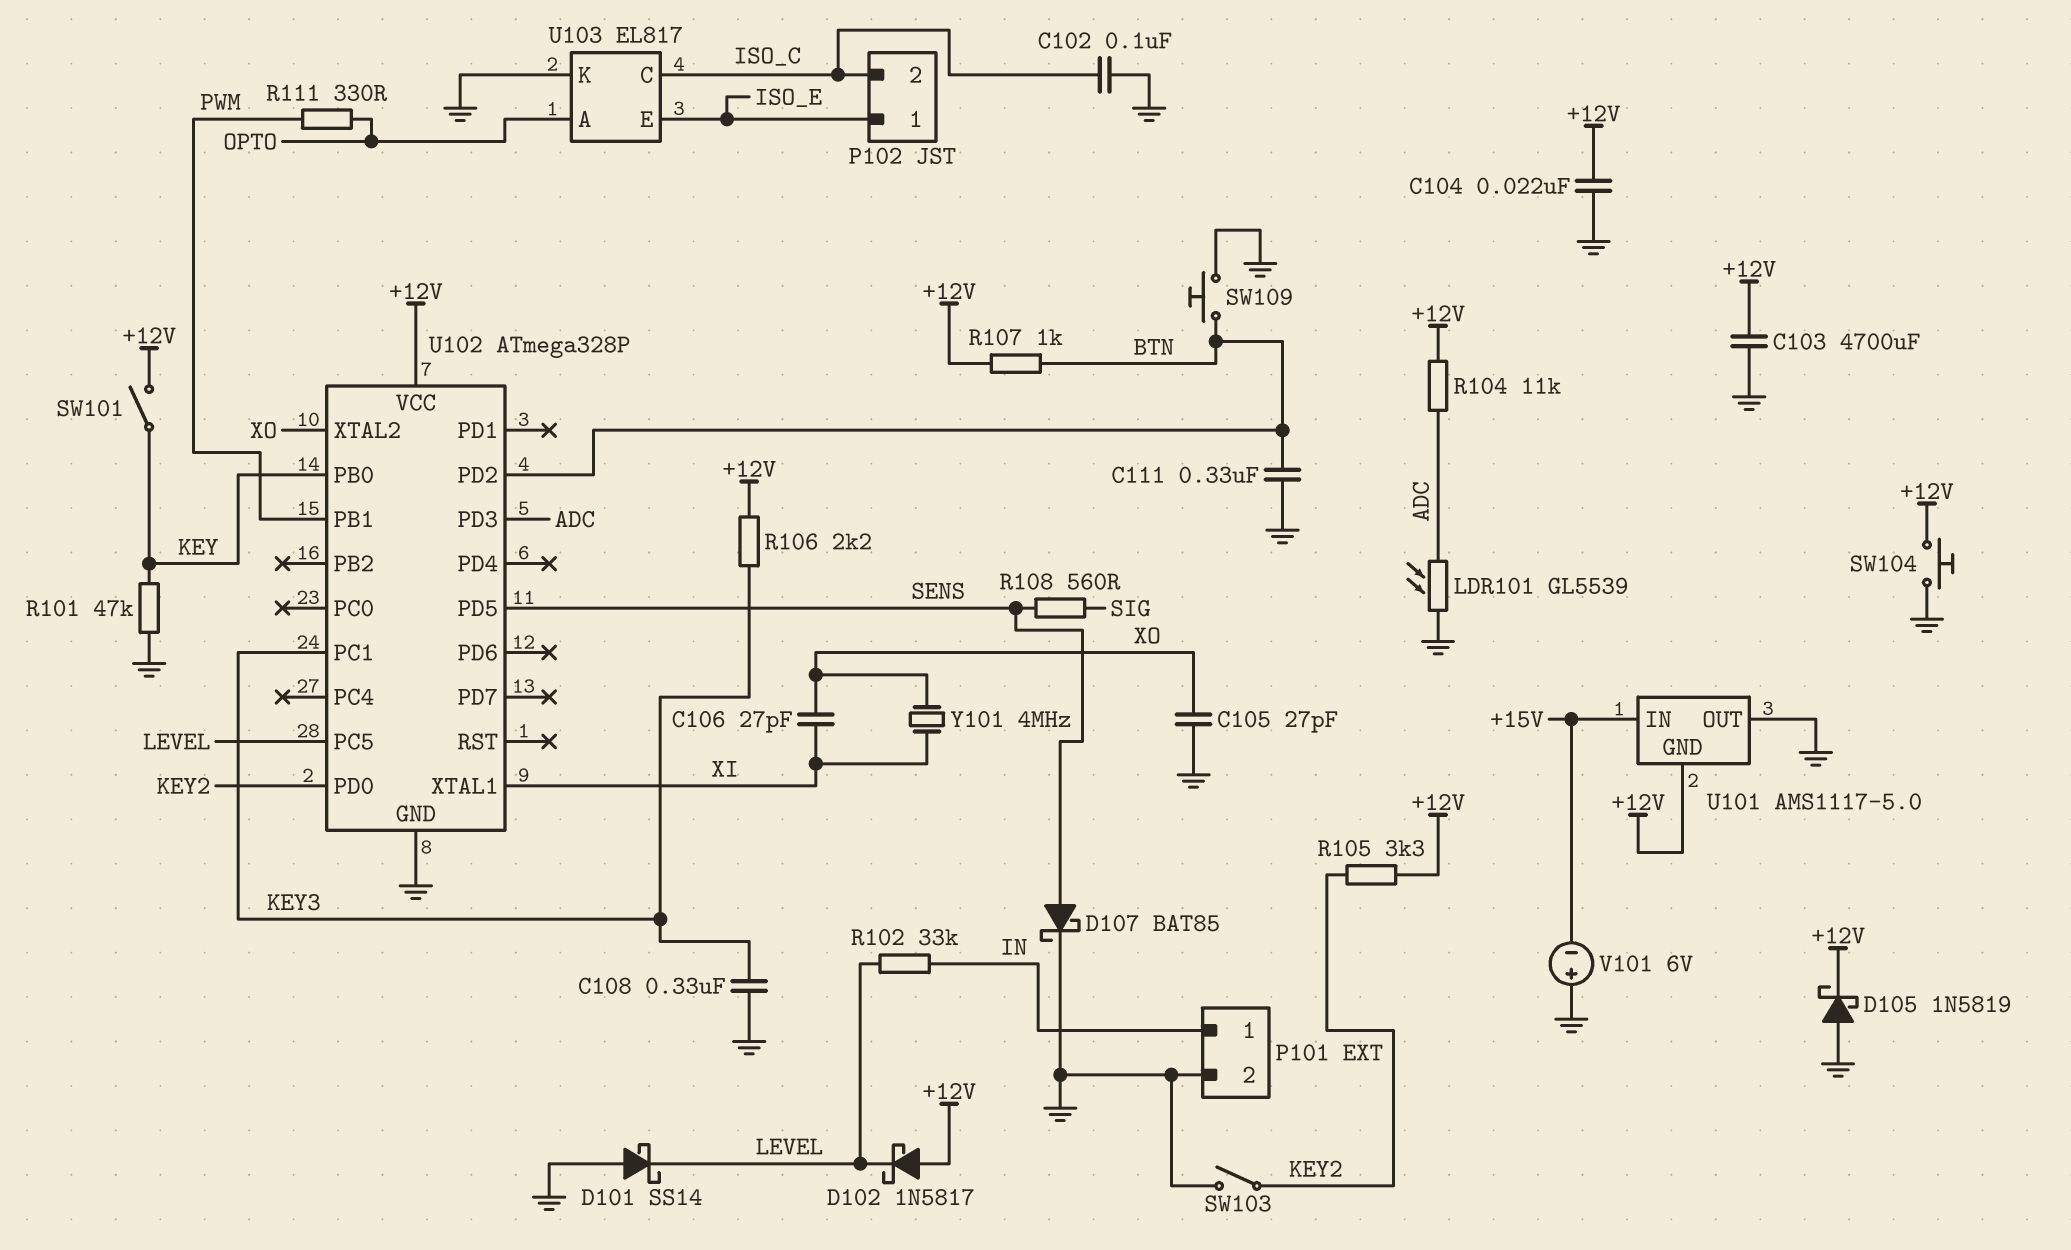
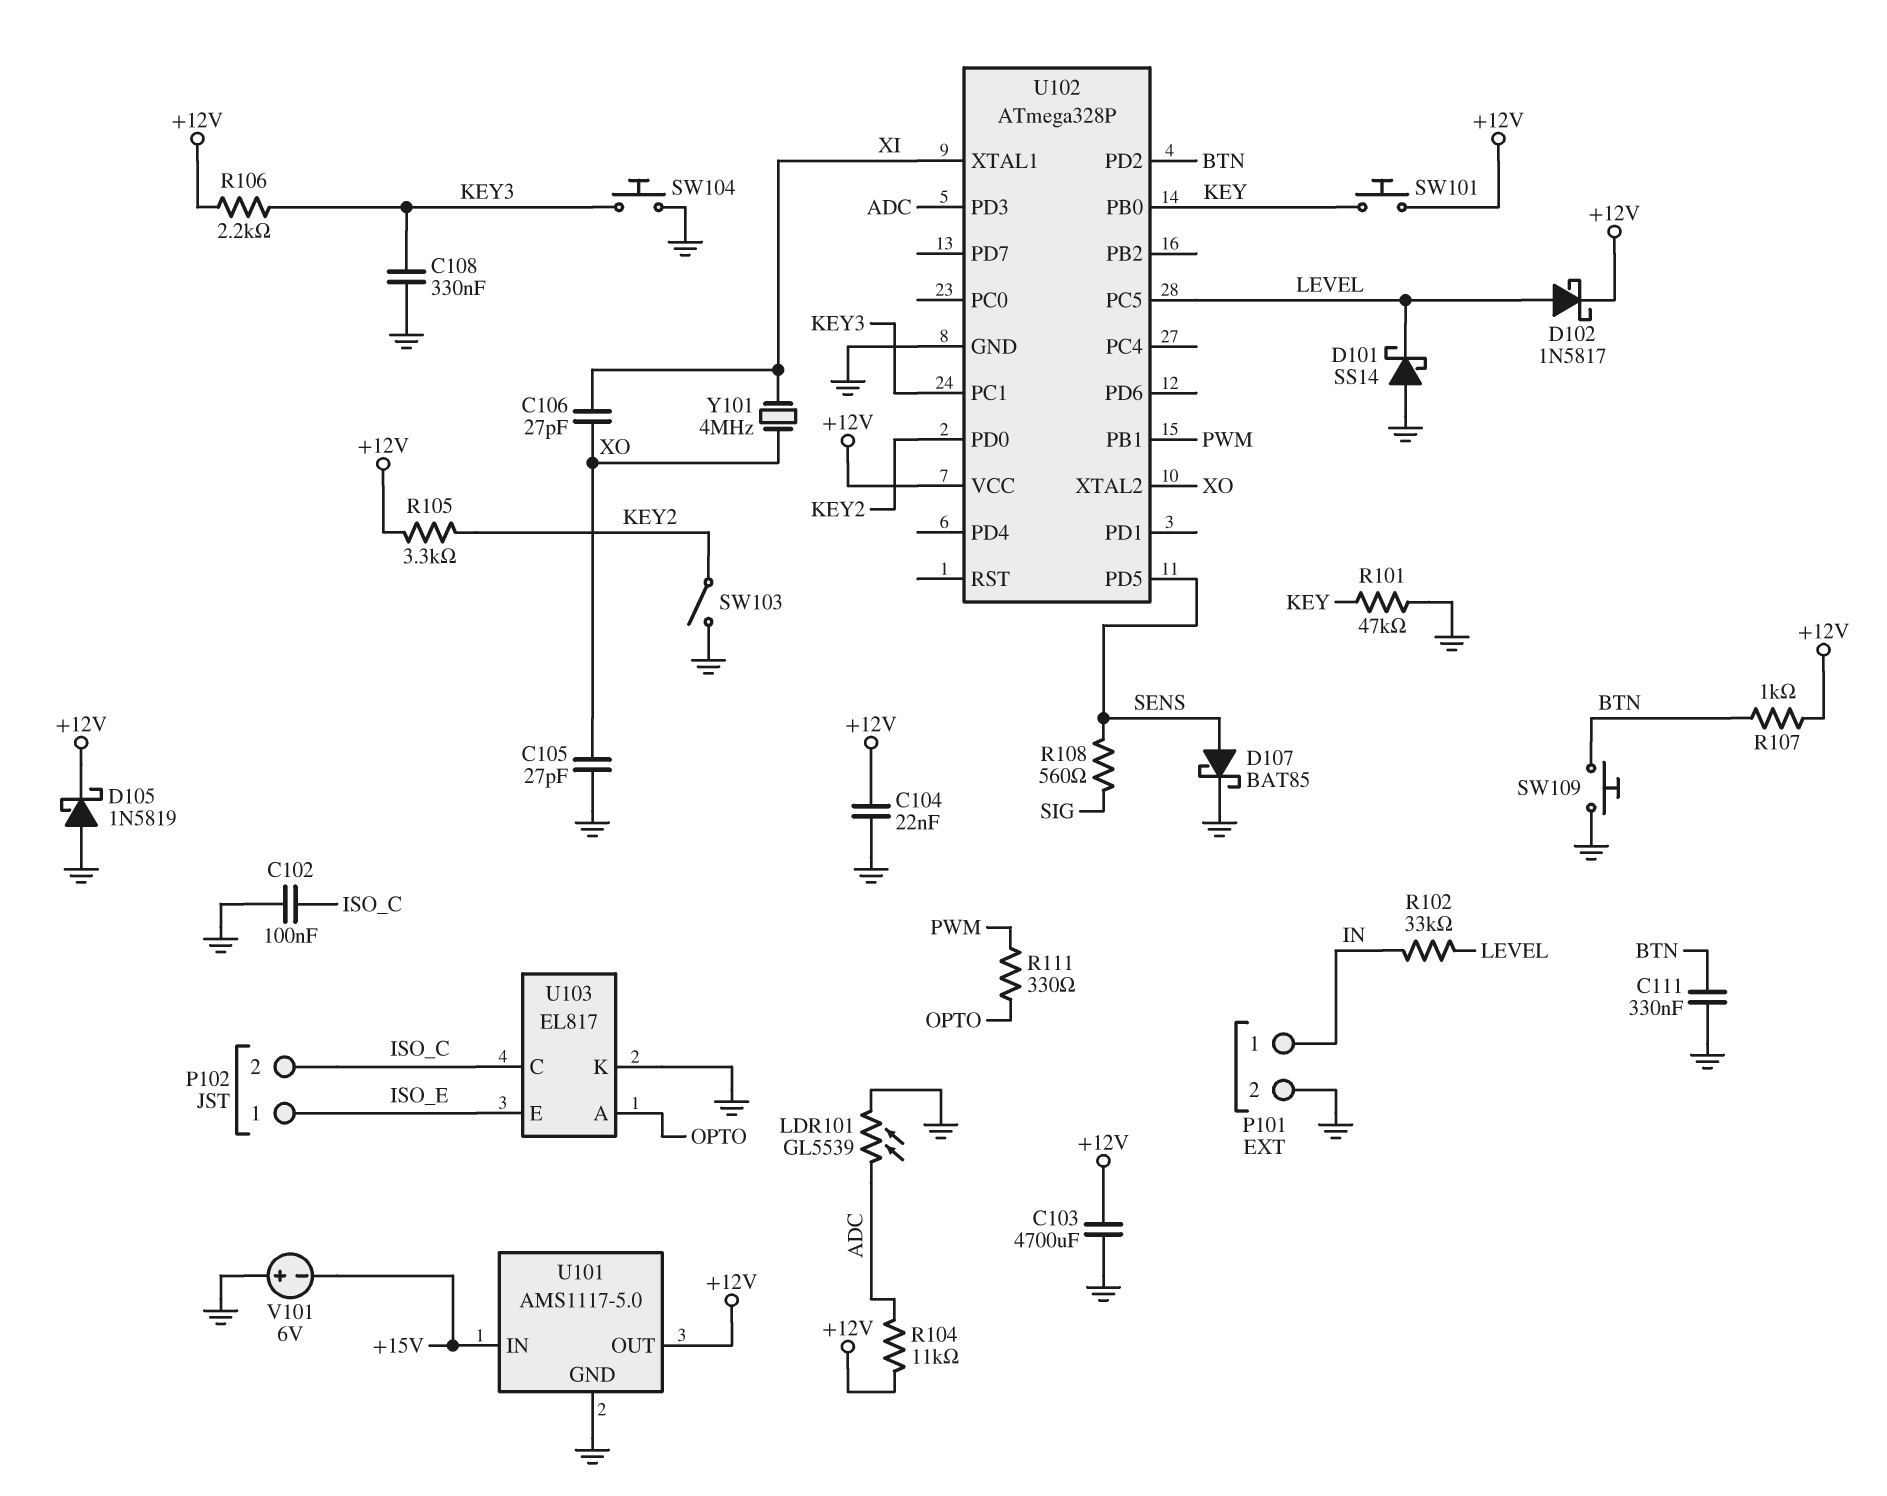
D102: schottky 1N5817 (A +12V, K LEVEL) -> schottky 1N5817 (A LEVEL, K +12V)
SW101: switch (+12V, KEY) -> button (+12V, KEY)
SW104: button (+12V, GND) -> button (GND, KEY3)
U101 pin GND: +12V -> GND
U101 pin OUT: GND -> +12V

